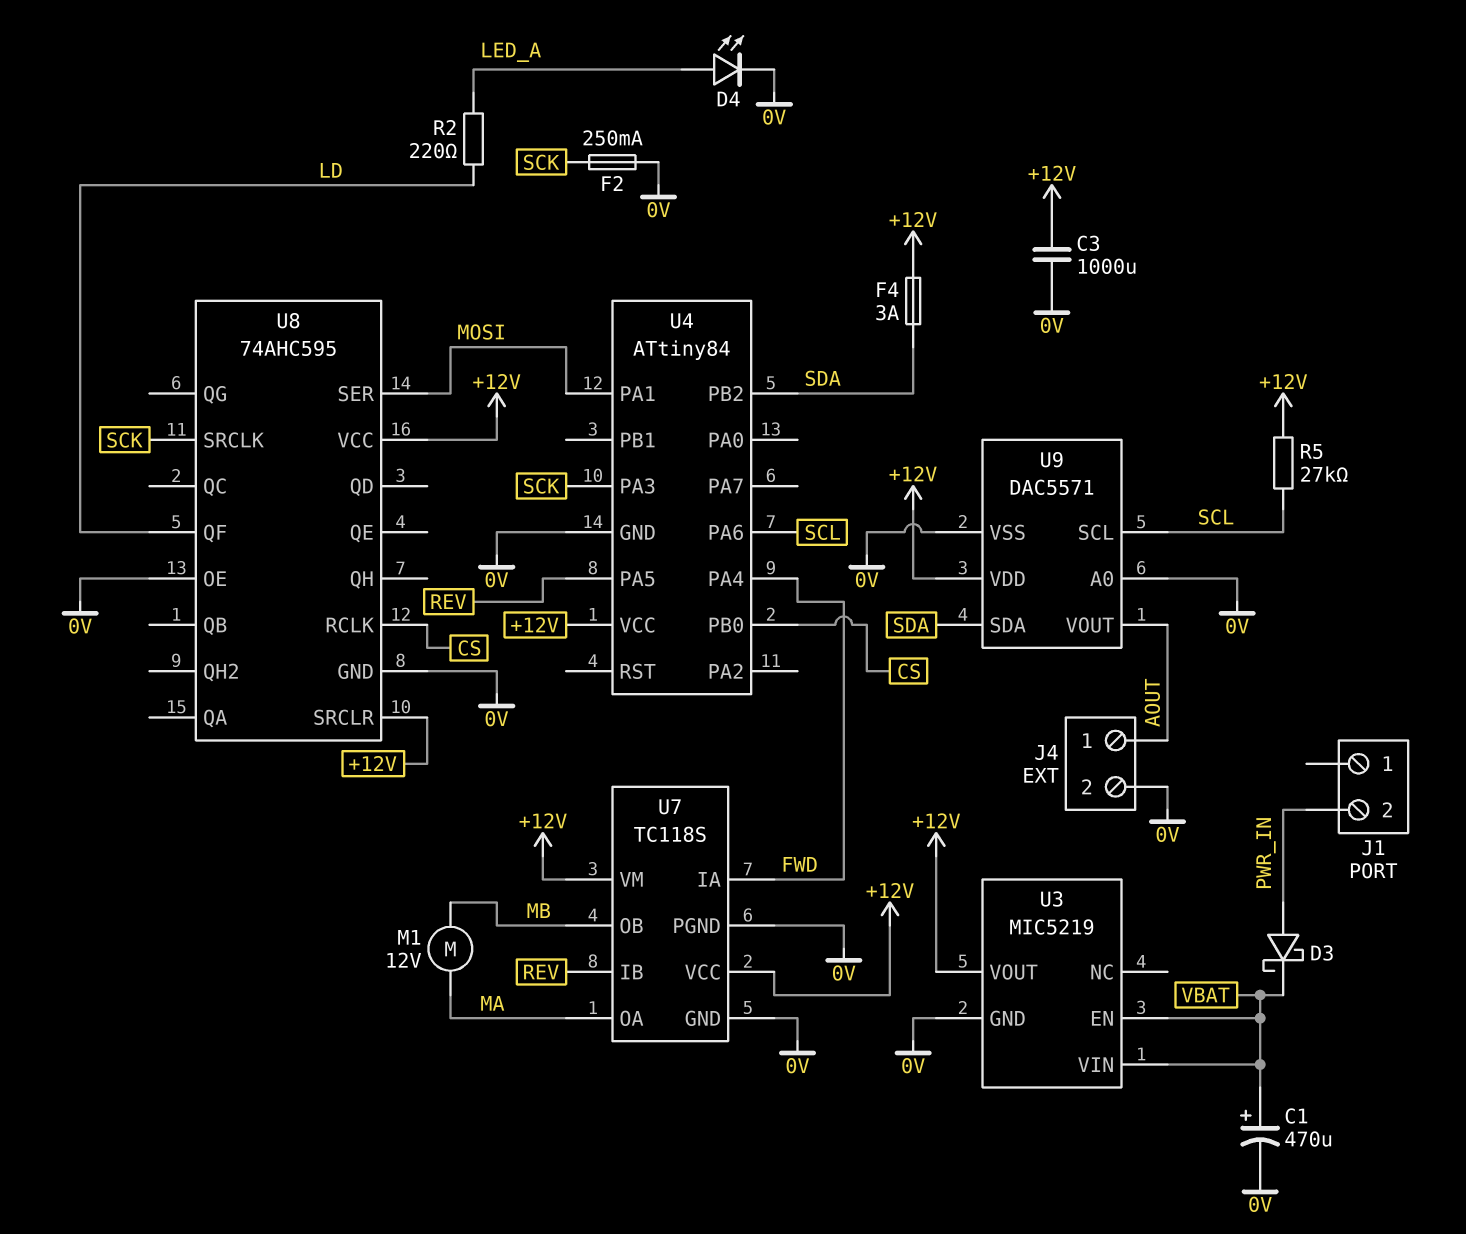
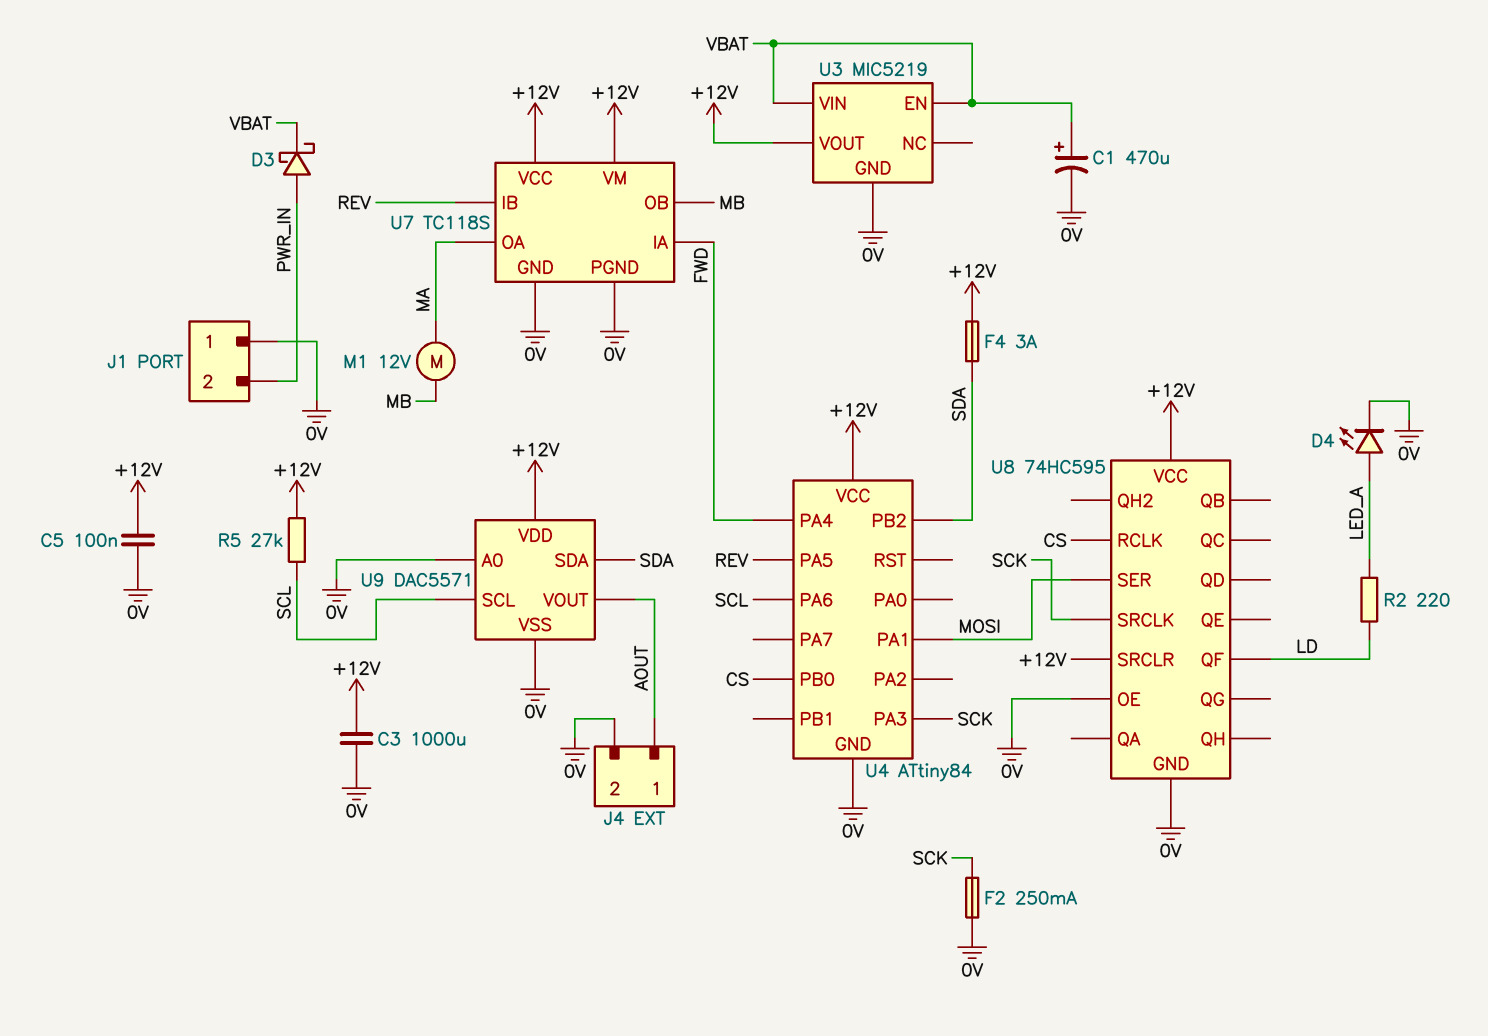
C5: none -> 100nF (+12V, 0V)
J1 pin 1: none -> 0V
U8: 74AHC595 -> 74HC595

